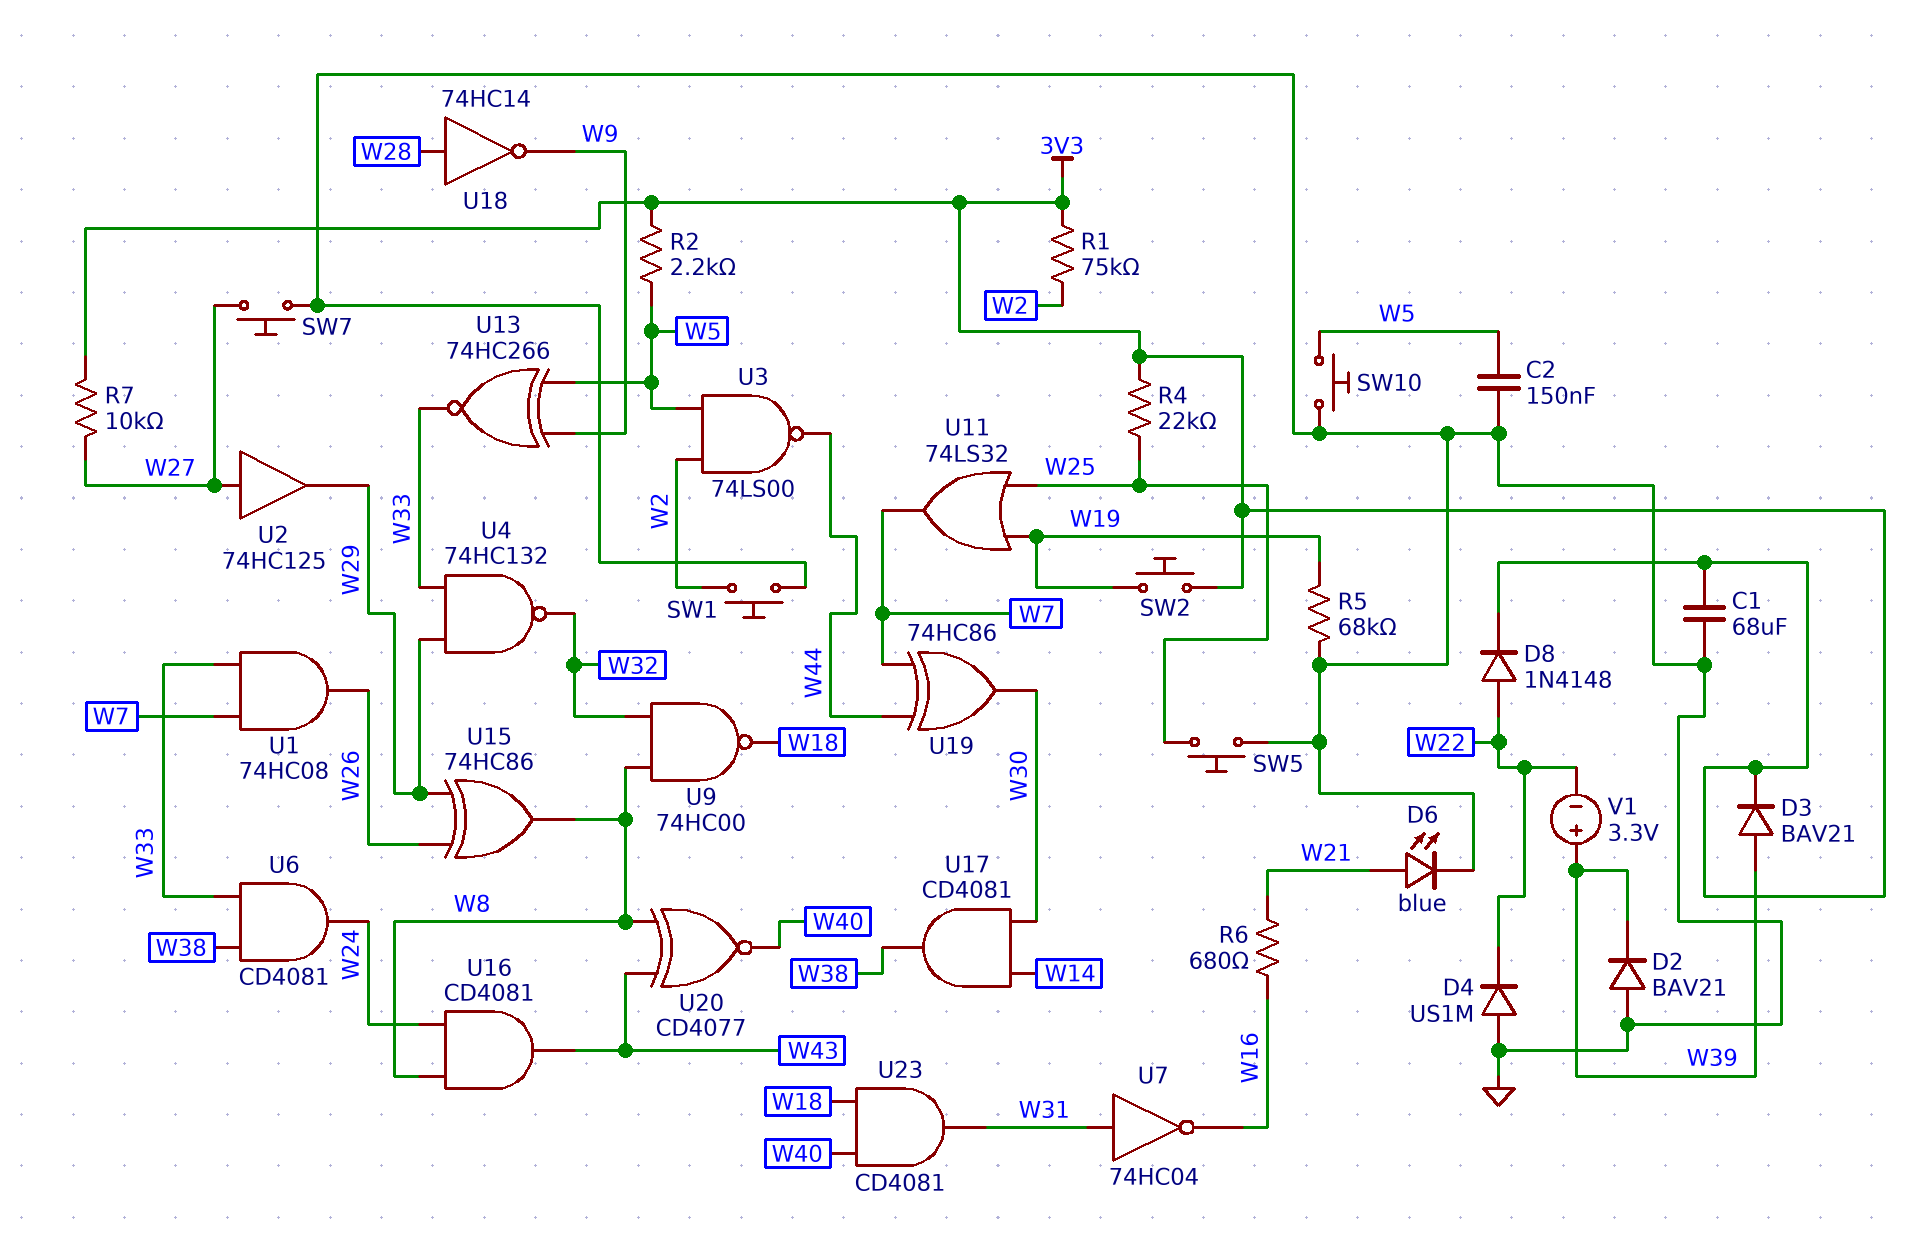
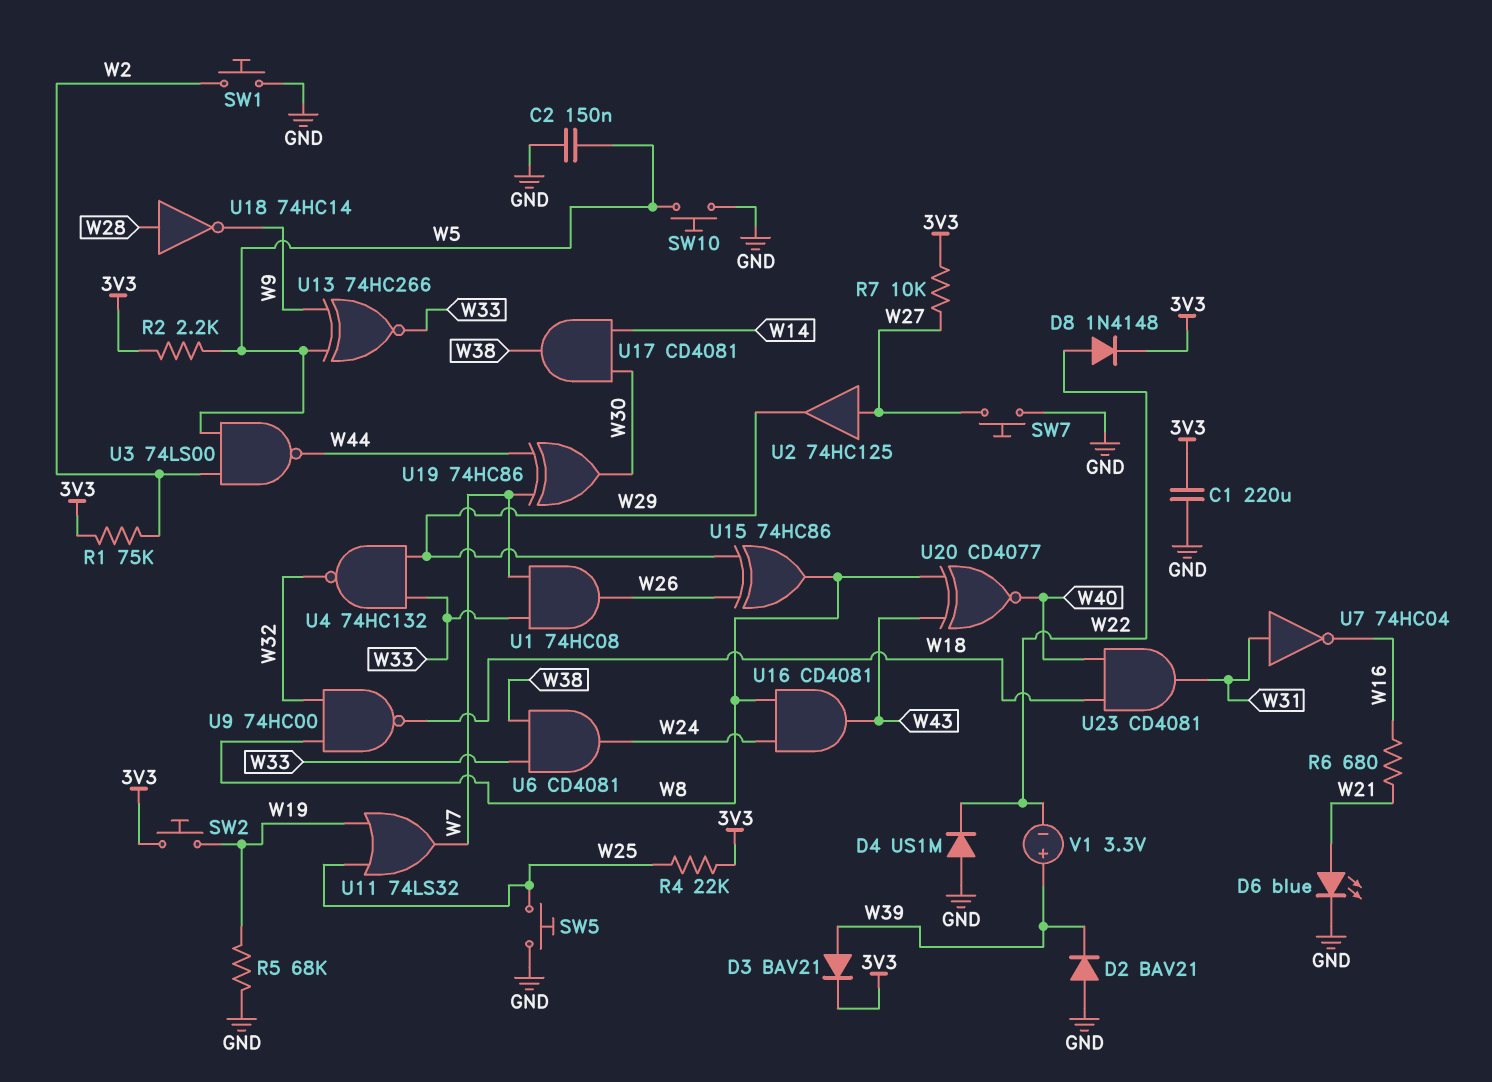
C1: 68uF (3V3, GND) -> 220uF (3V3, GND)

